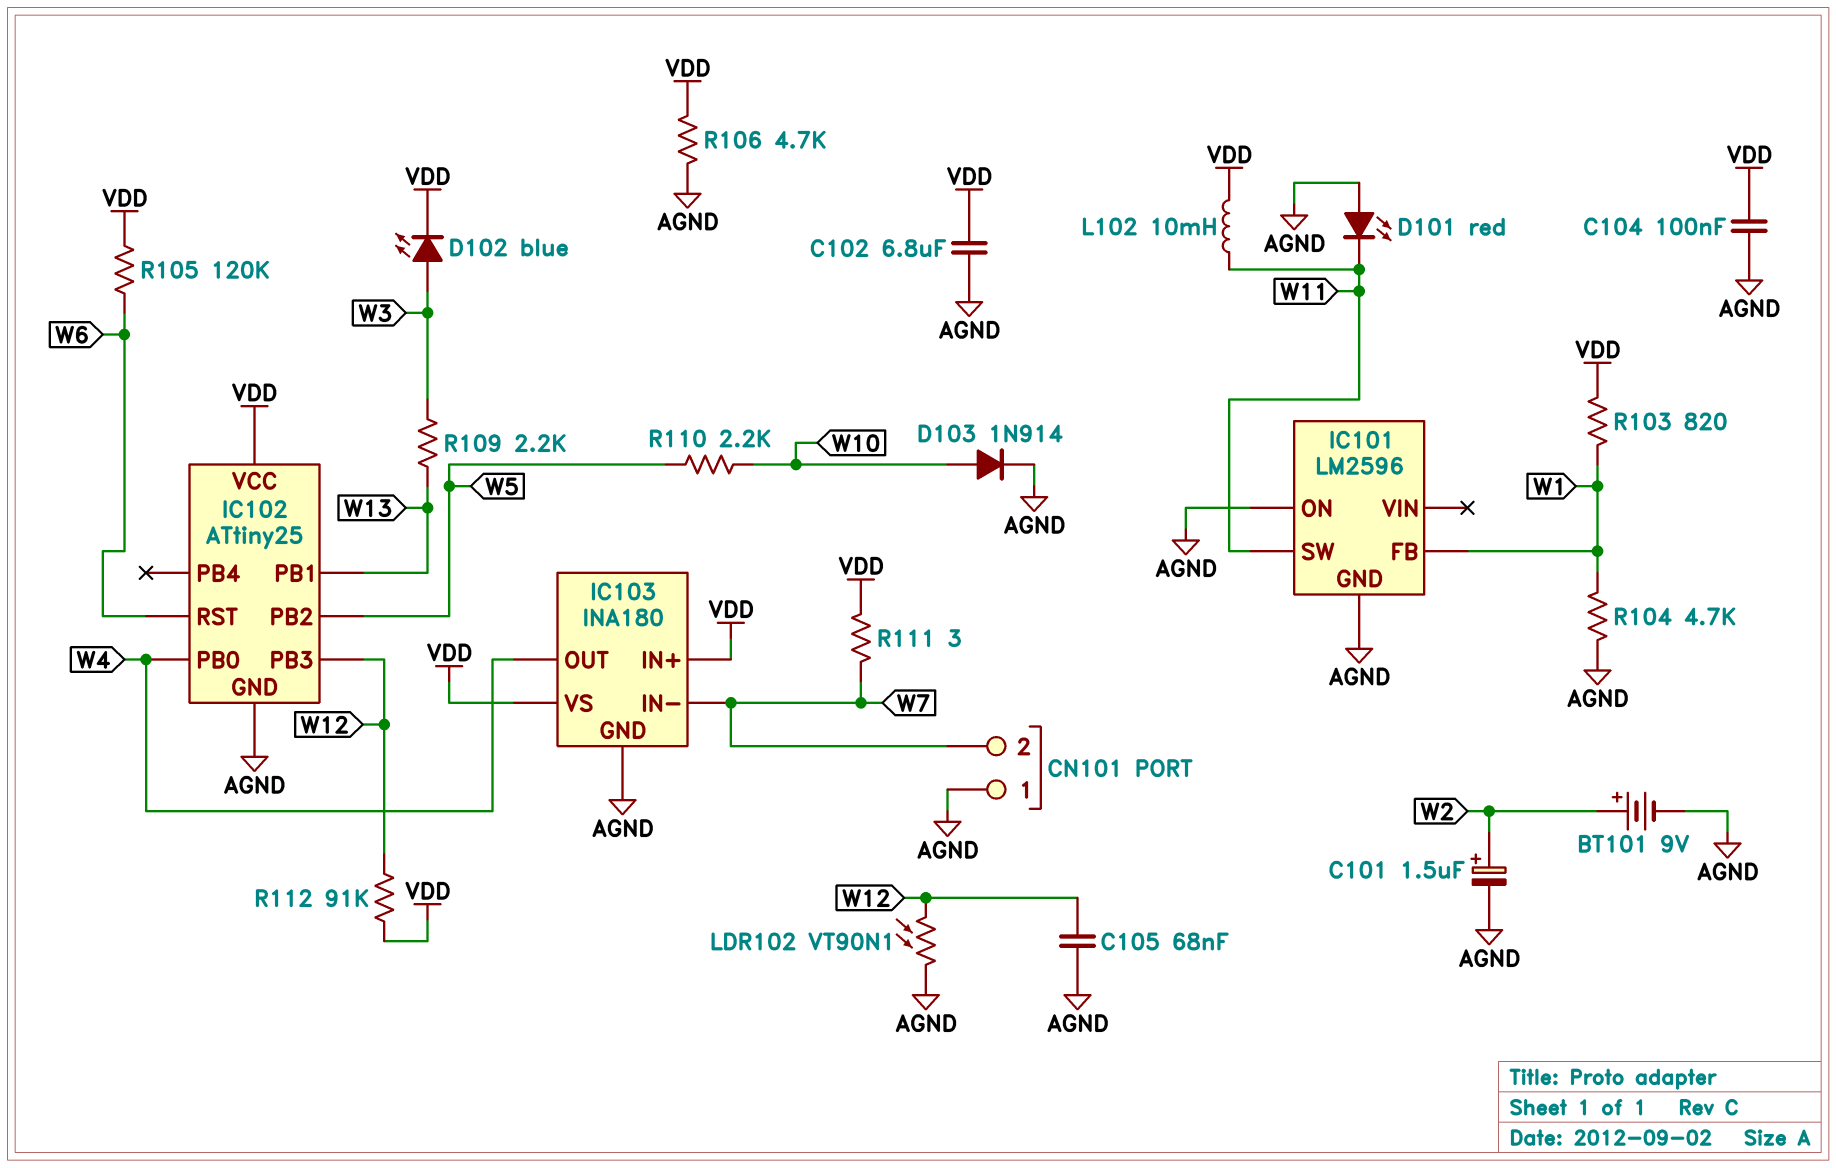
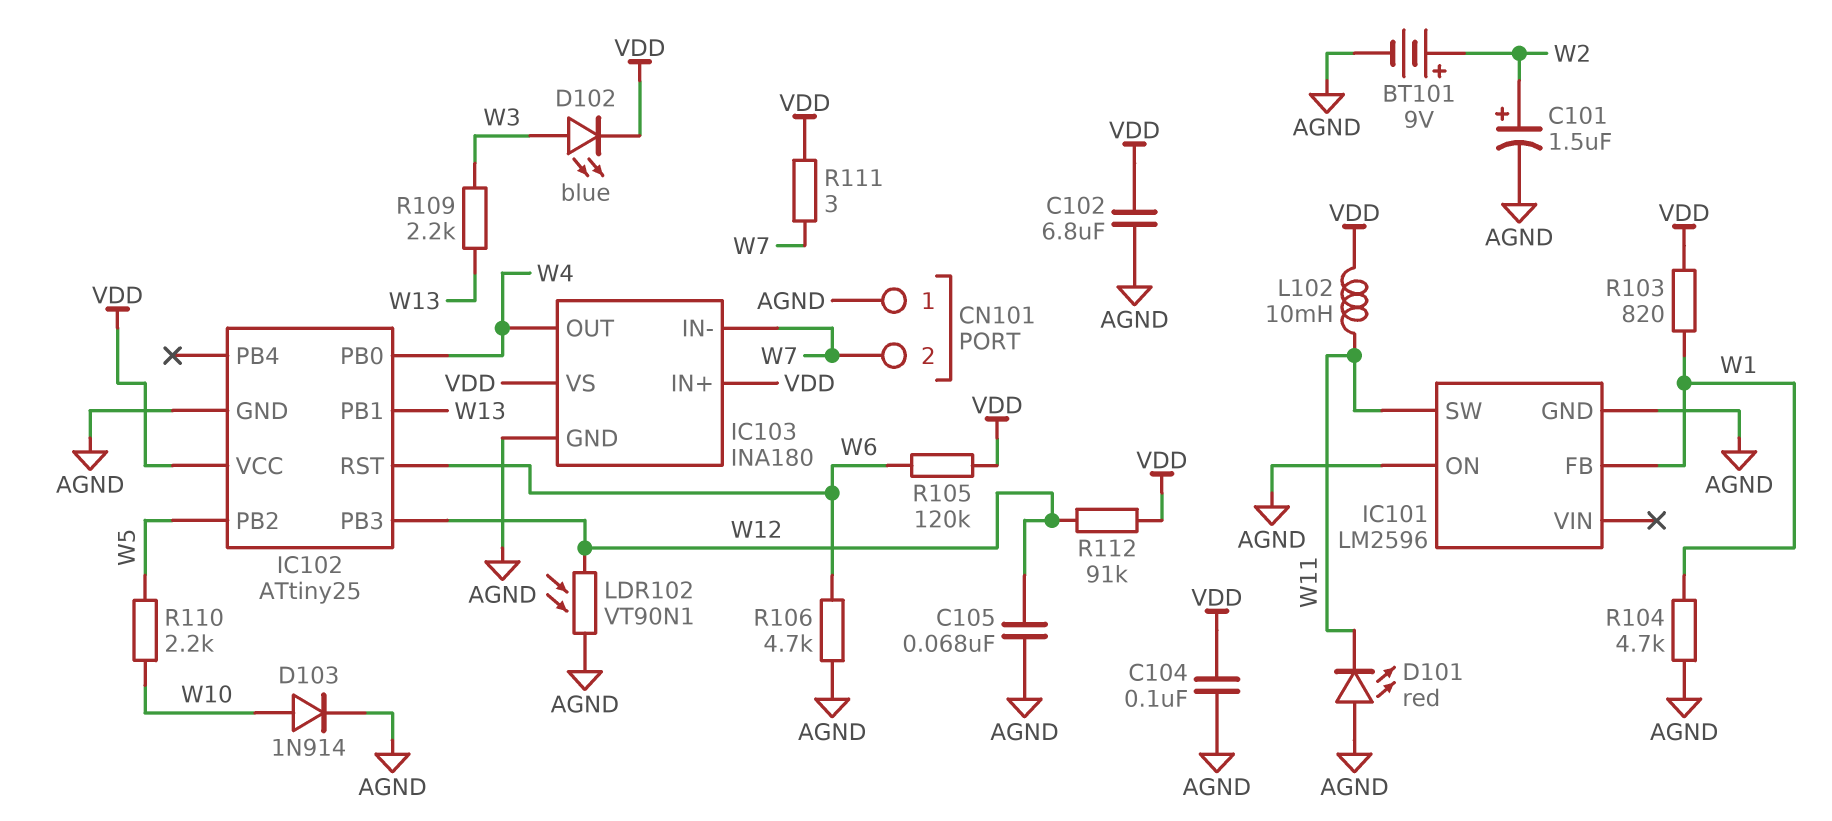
R106: 4.7k (AGND, VDD) -> 4.7k (AGND, W6)

